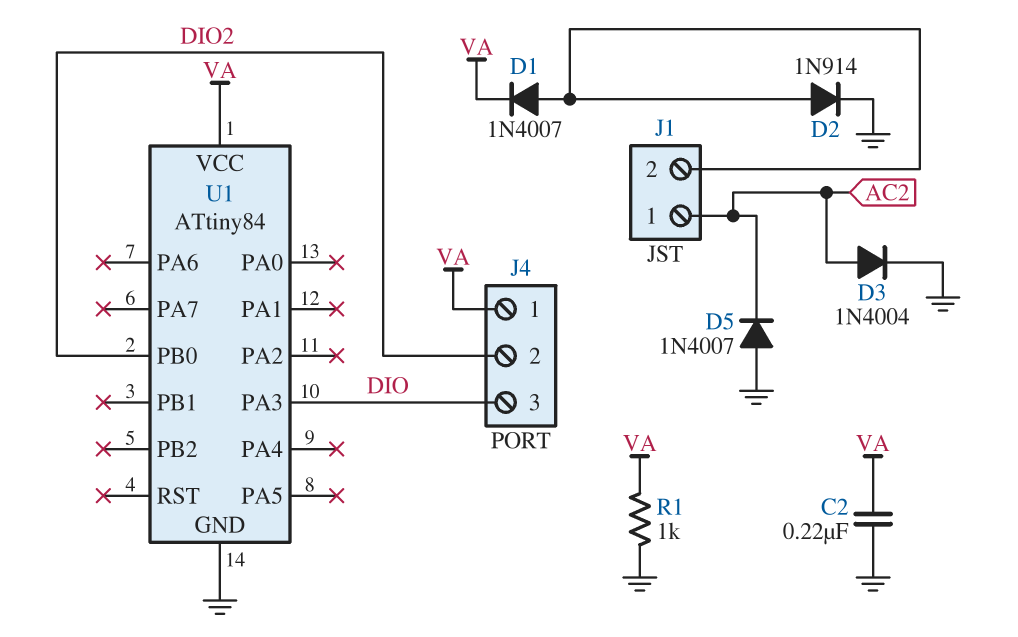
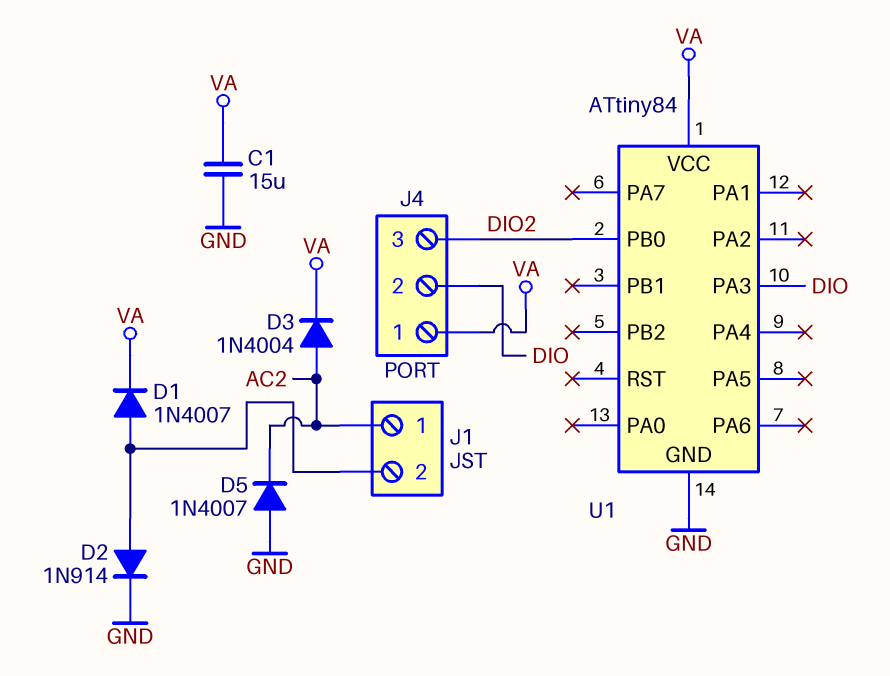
C1: none -> 15uF (GND, VA)
C2: 220nF (GND, VA) -> none
D3: diode 1N4004 (A AC2, K GND) -> diode 1N4004 (A AC2, K VA)
J4 pin 2: DIO2 -> DIO
J4 pin 3: DIO -> DIO2
R1: 1k (GND, VA) -> none

